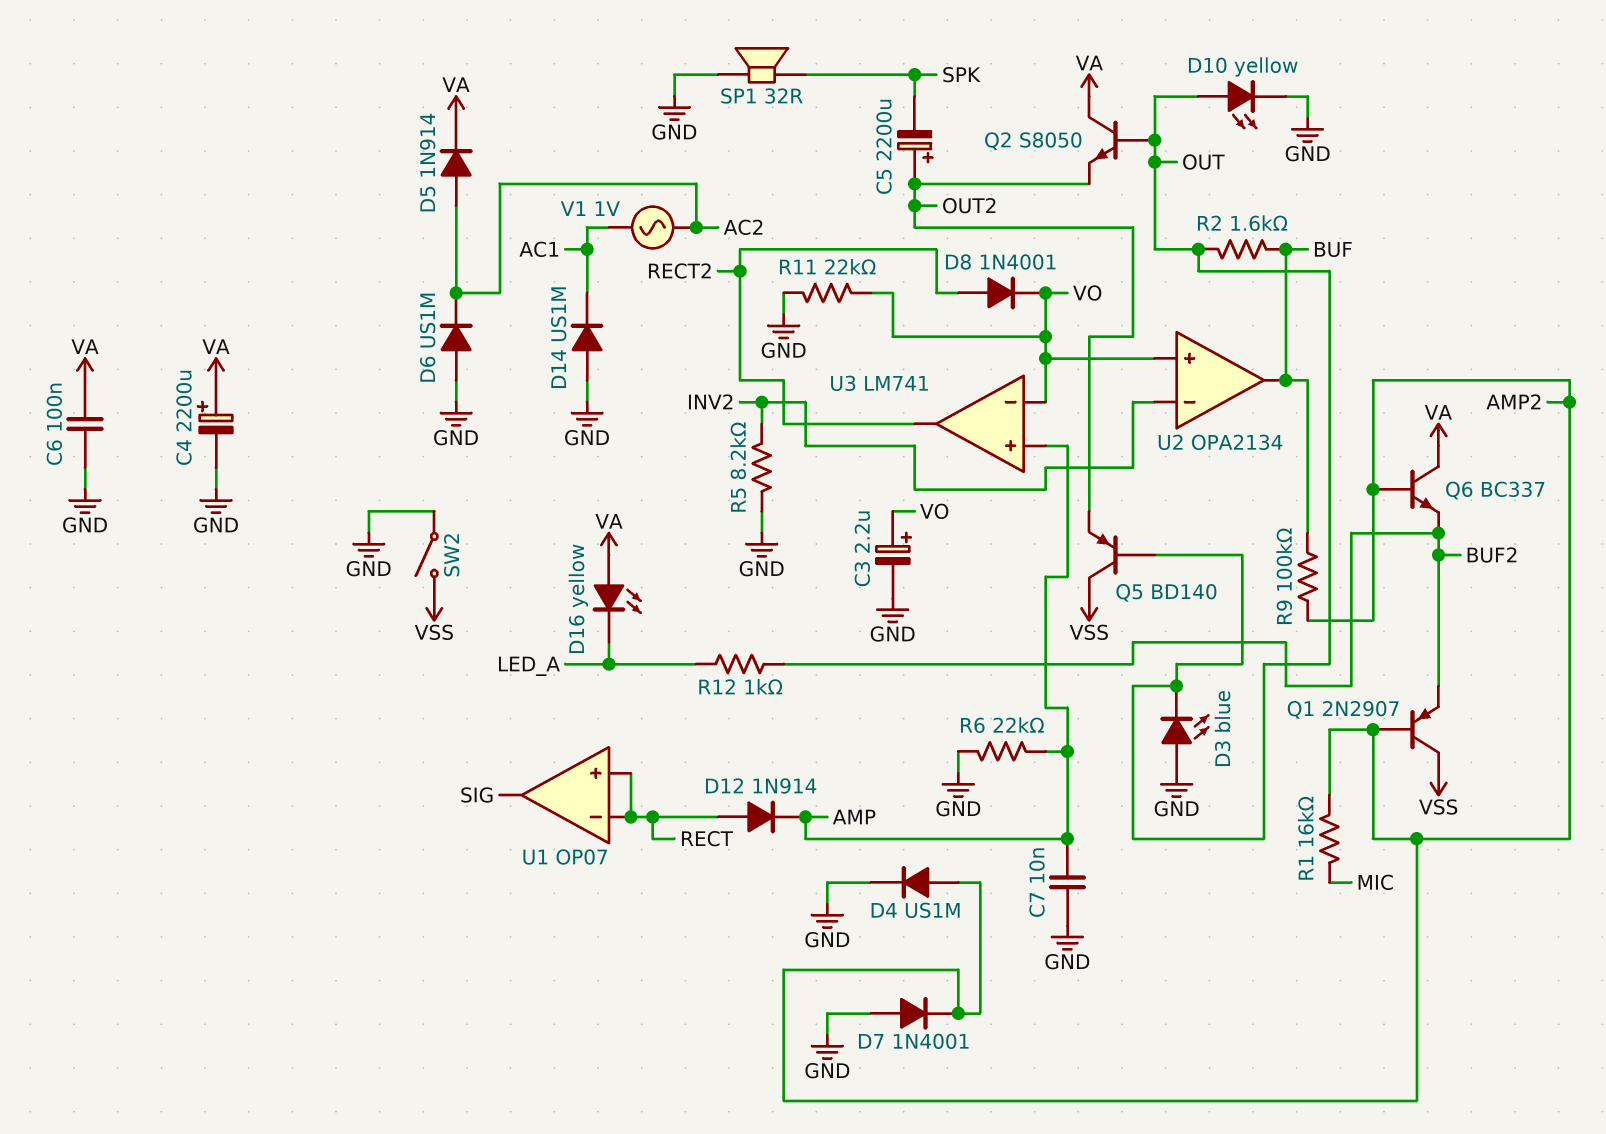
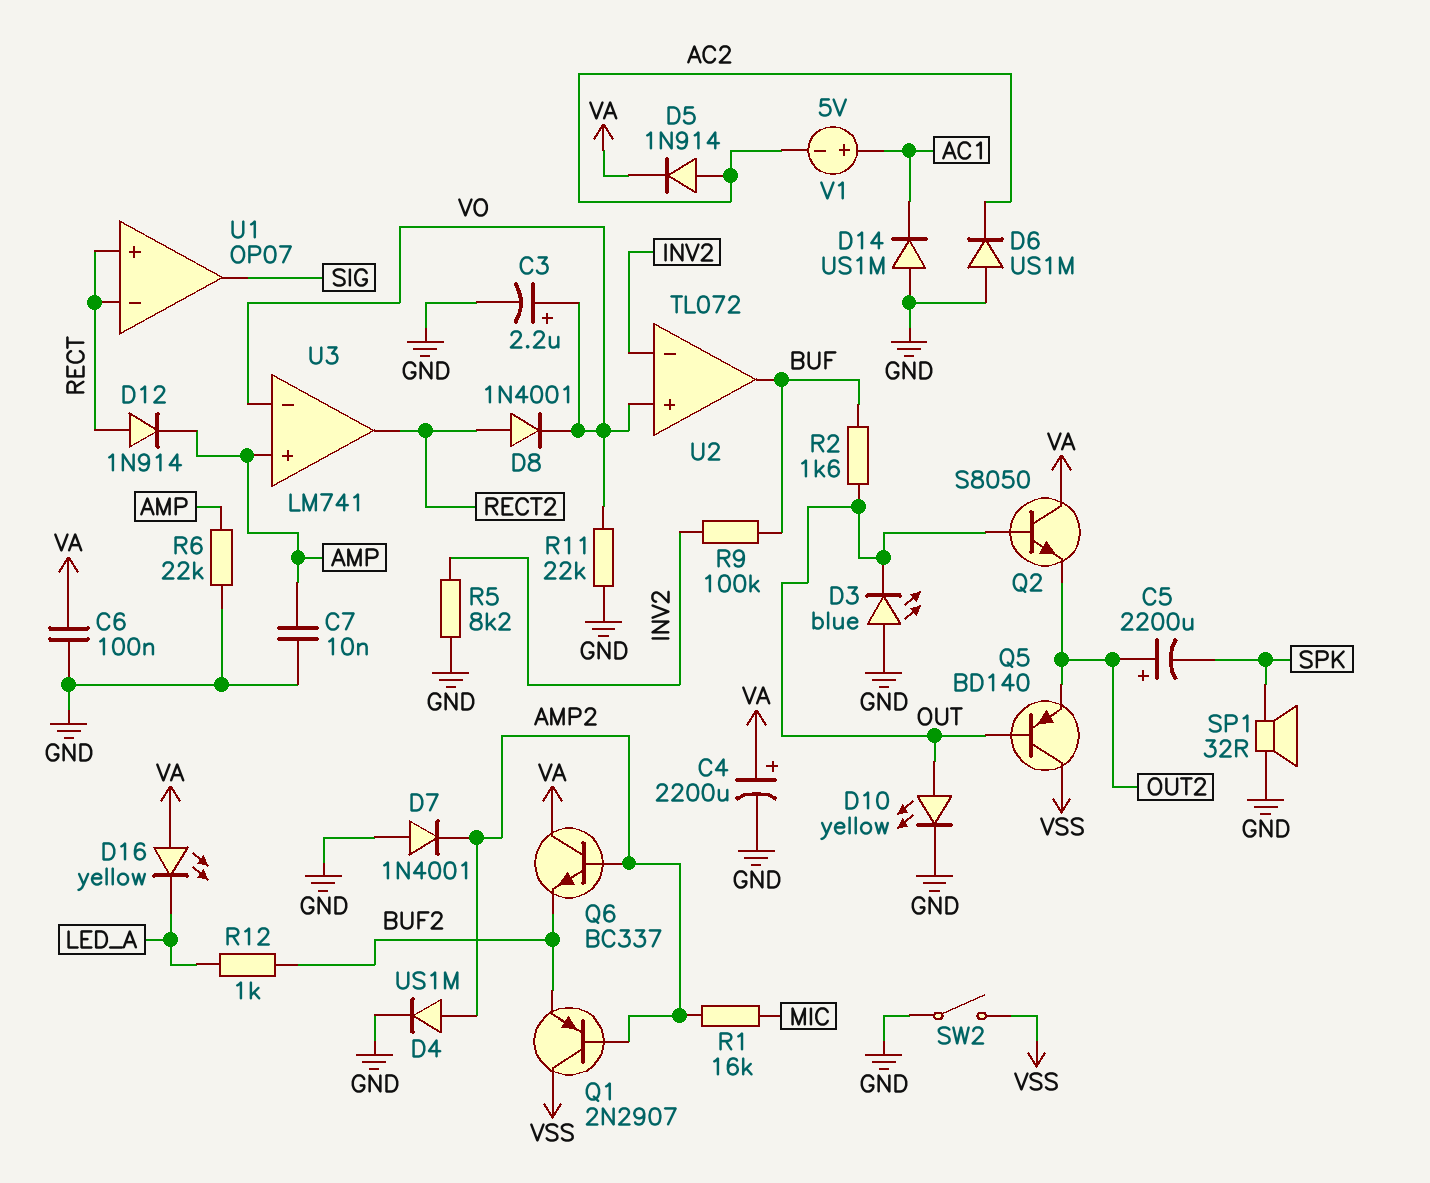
R9: 100k (AMP2, BUF) -> 100k (BUF, INV2)
U2: OPA2134 -> TL072
V1: AC 1V (AC1, AC2) -> 5V (plus AC1, minus AC2)

